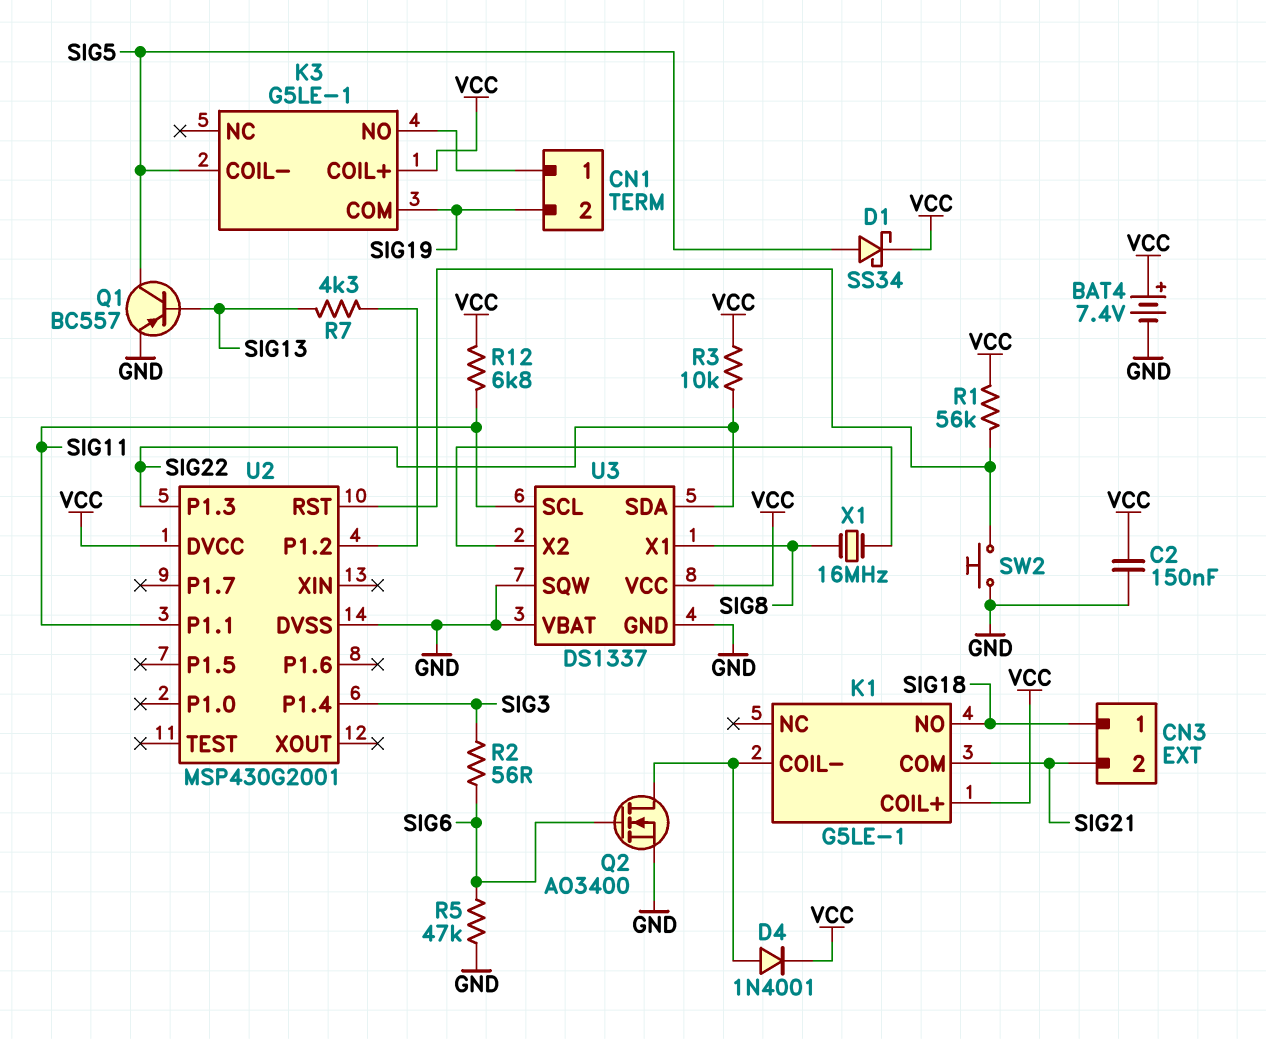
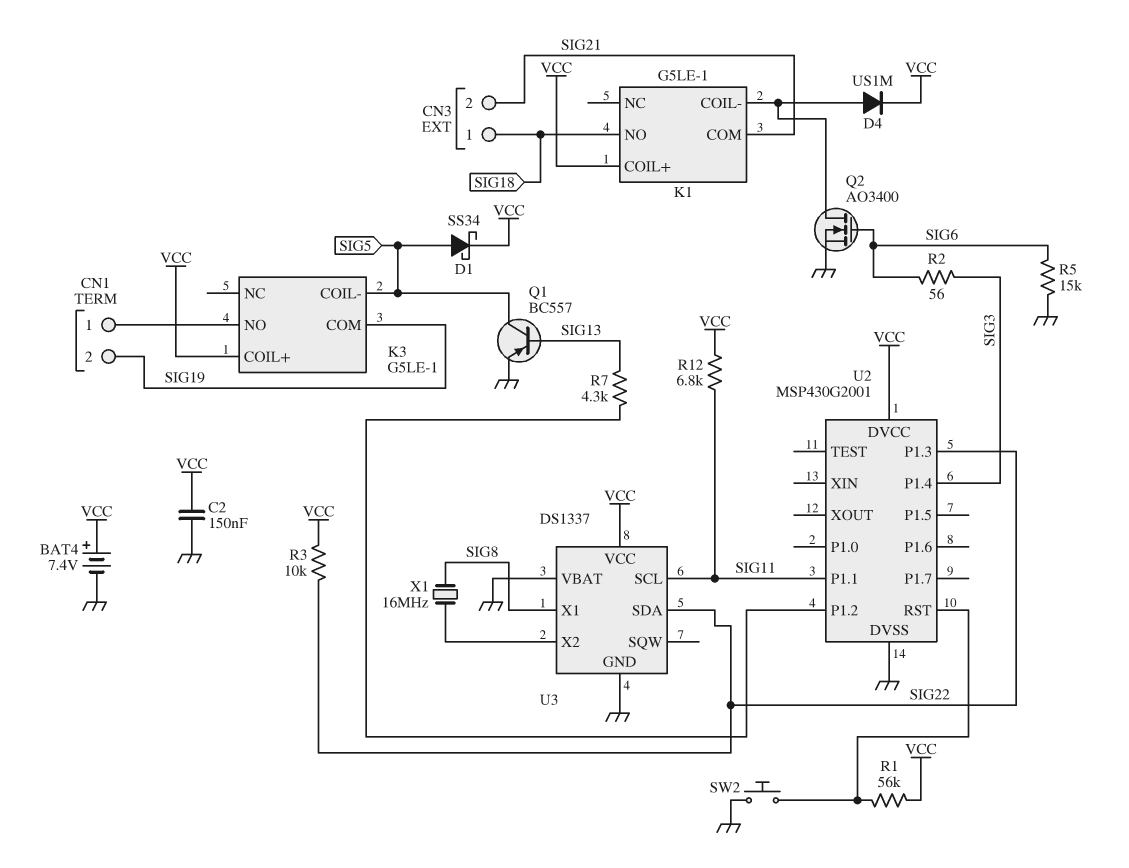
D4: diode 1N4001 (A K1/COIL-, K VCC) -> diode US1M (A K1/COIL-, K VCC)
R5: 47k (GND, SIG6) -> 15k (GND, SIG6)
U3 pin SQW: GND -> none

